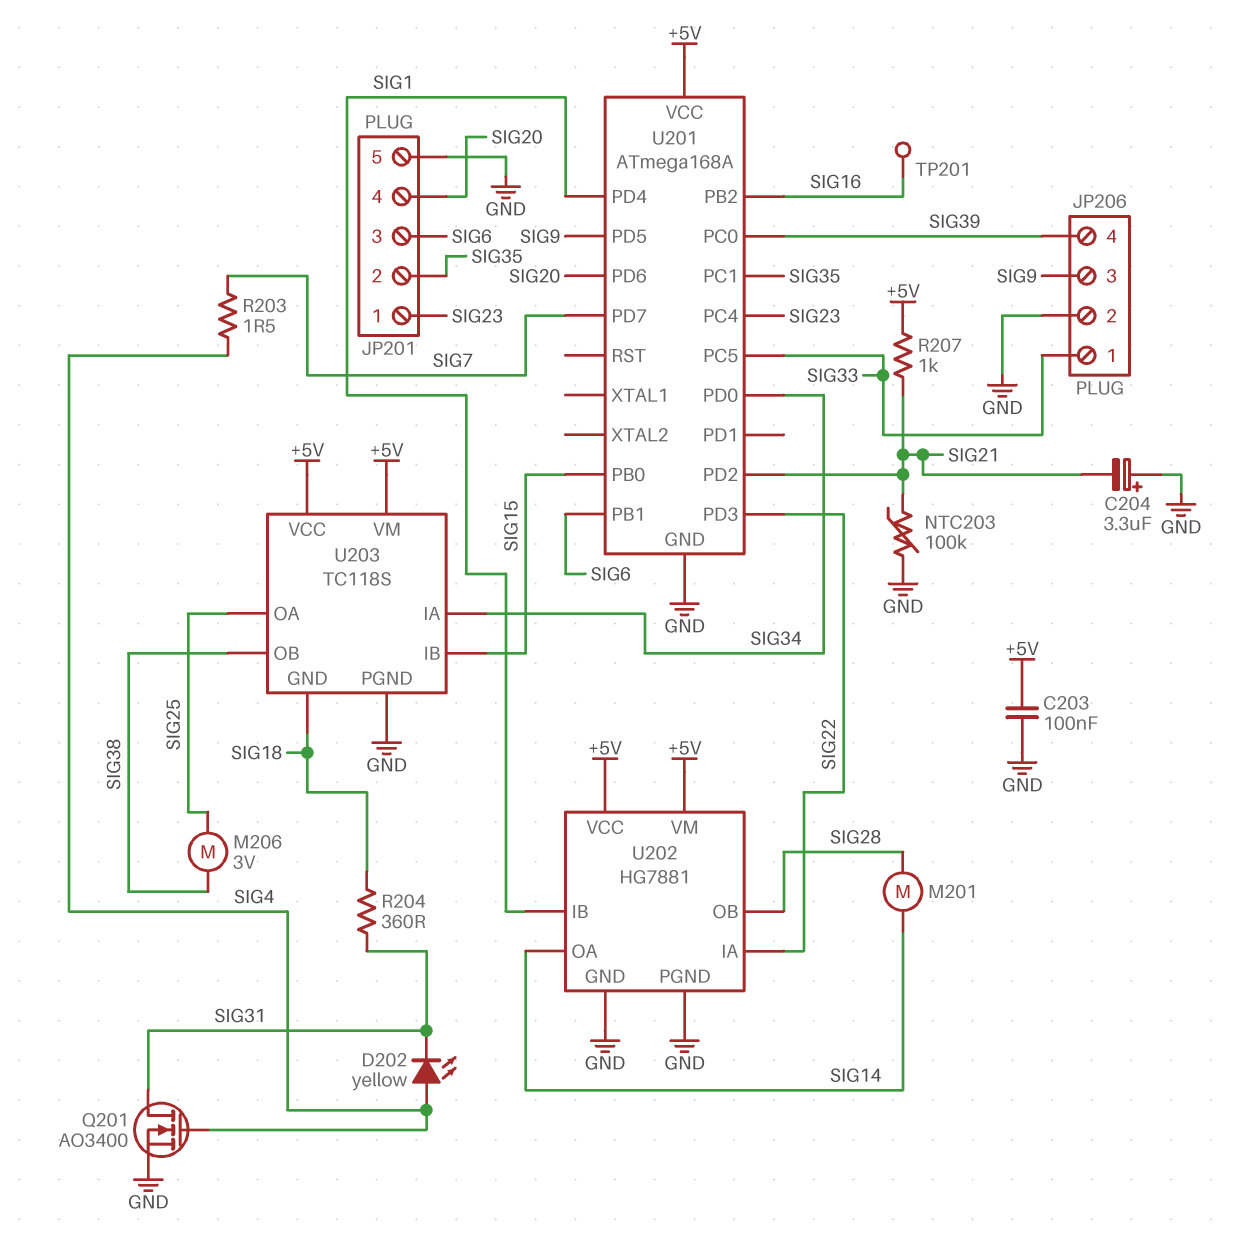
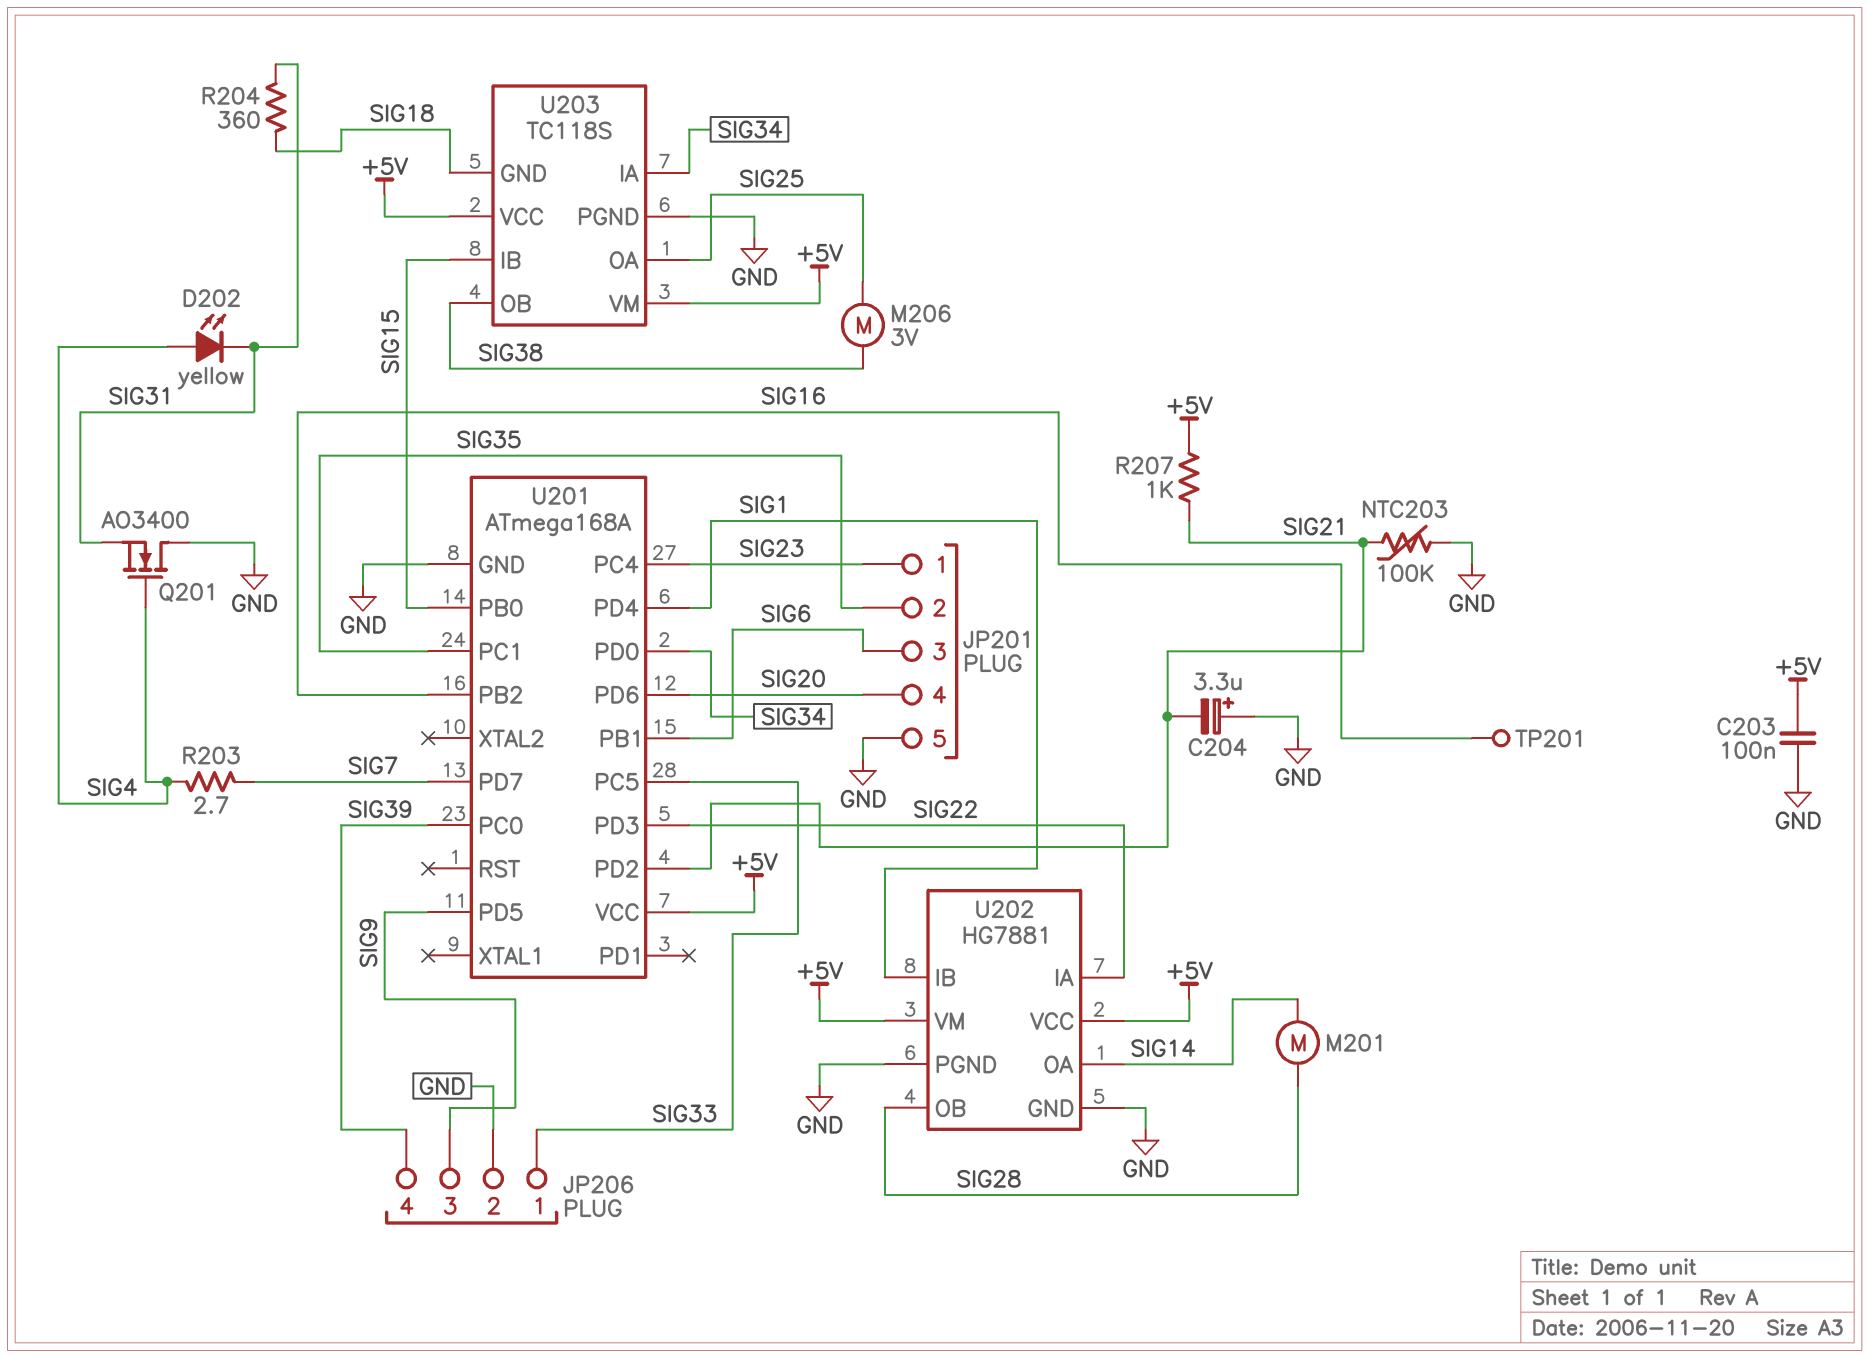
Q201: NMOS AO3400 (G SIG4, D SIG31, S GND) -> NMOS AO3400 (G SIG4, D GND, S SIG31)
R203: 1.5 (SIG4, SIG7) -> 2.7 (SIG4, SIG7)

